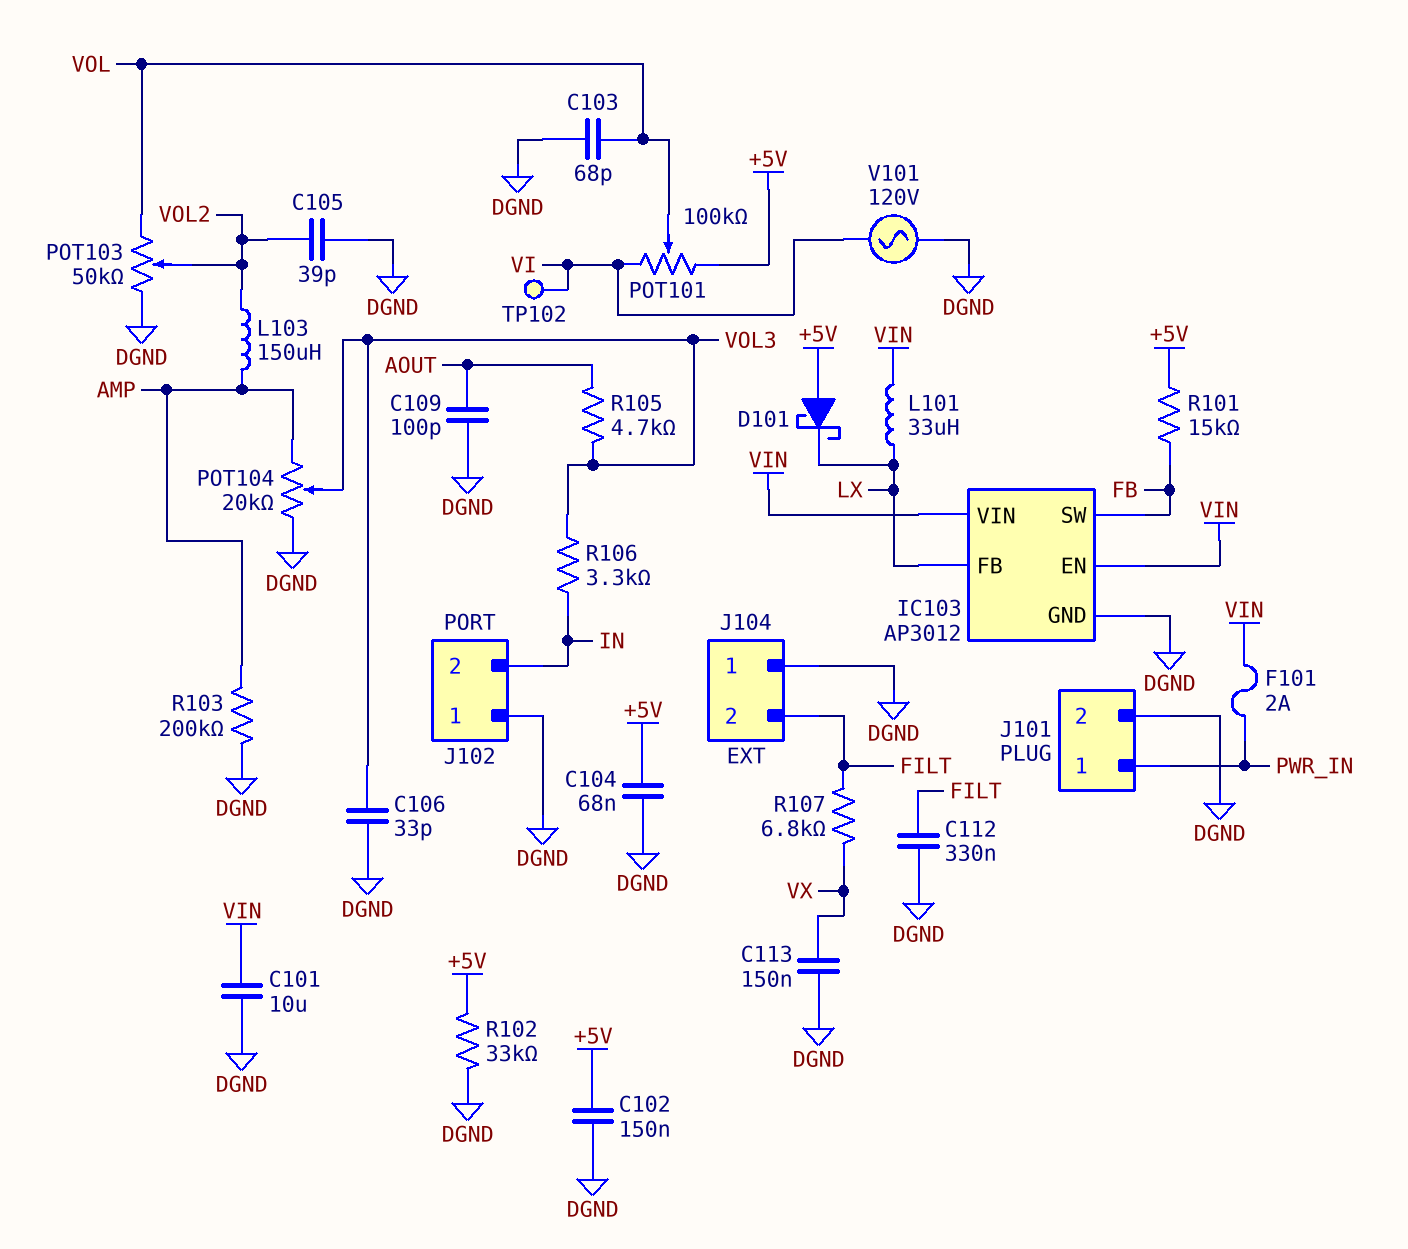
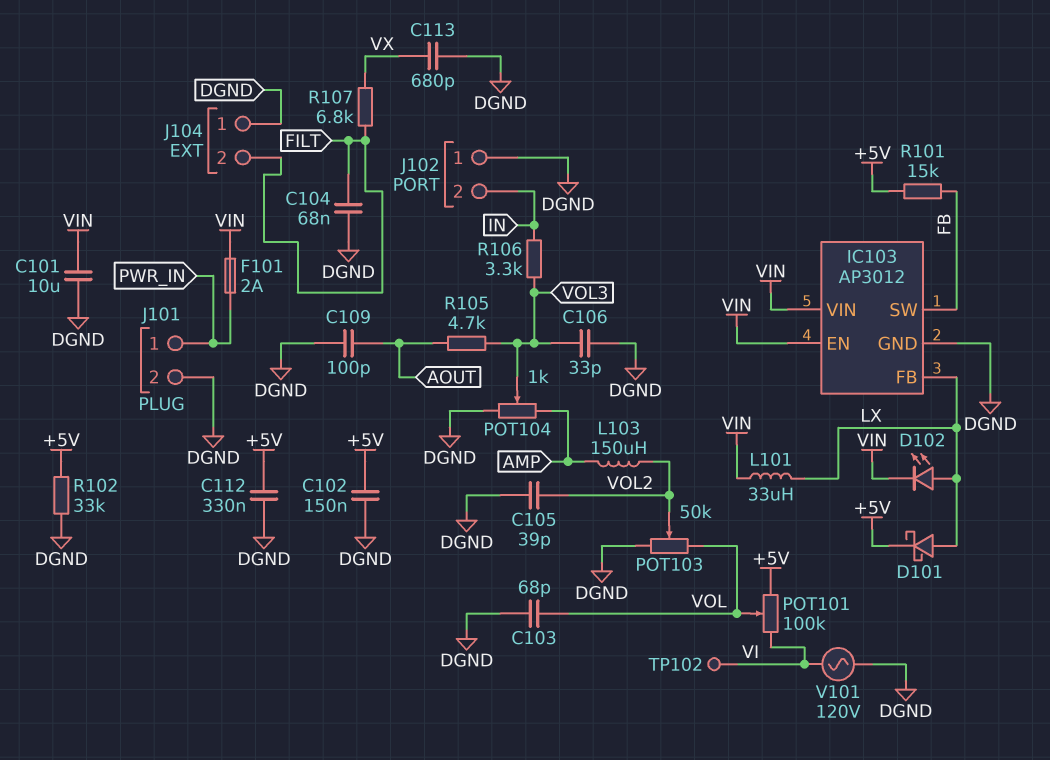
C104: 68nF (+5V, DGND) -> 68nF (DGND, FILT)
C112: 330nF (DGND, FILT) -> 330nF (+5V, DGND)
C113: 150nF (DGND, VX) -> 680pF (DGND, VX)
D101: schottky (A +5V, K LX) -> schottky (A LX, K +5V)
D102: none -> LED (A LX, K VIN)
POT104: 20k (AMP, DGND, wiper VOL3) -> 1k (AMP, DGND, wiper VOL3)
R103: 200k (AMP, DGND) -> none

